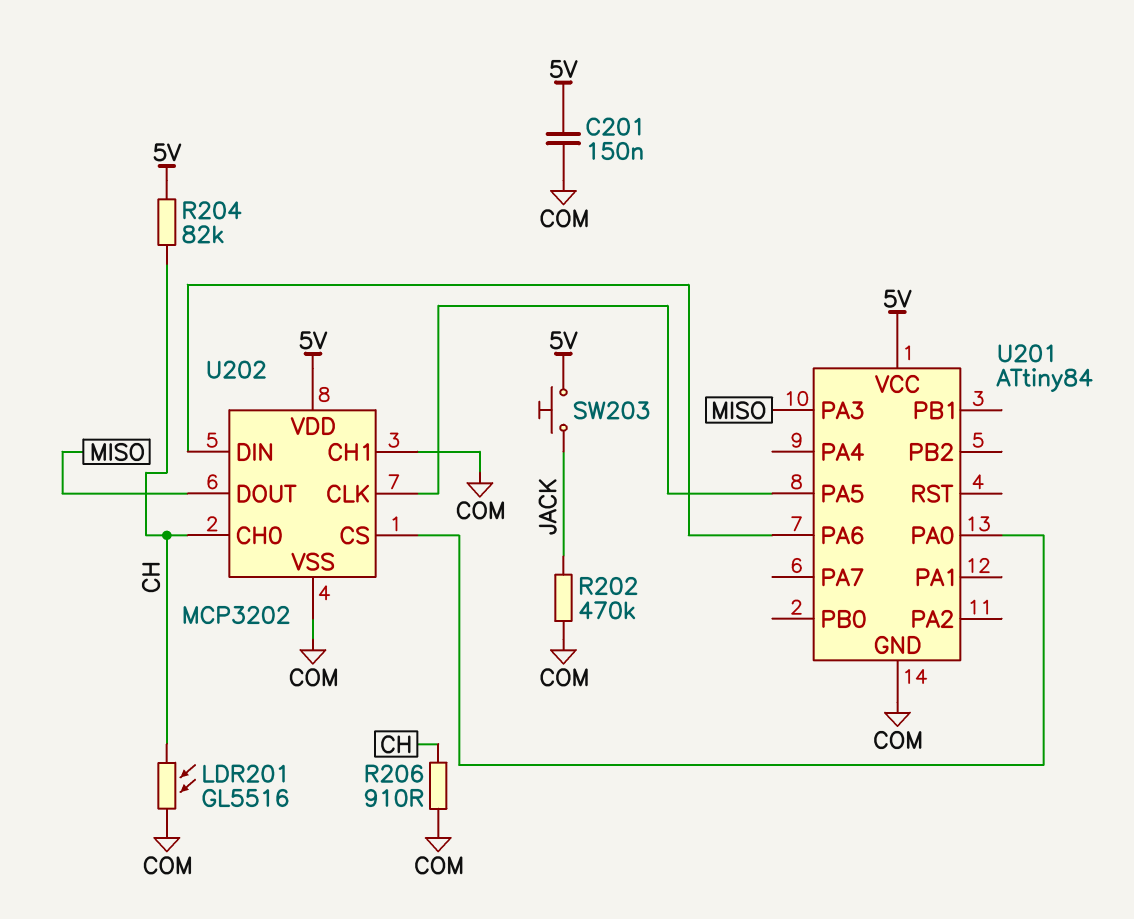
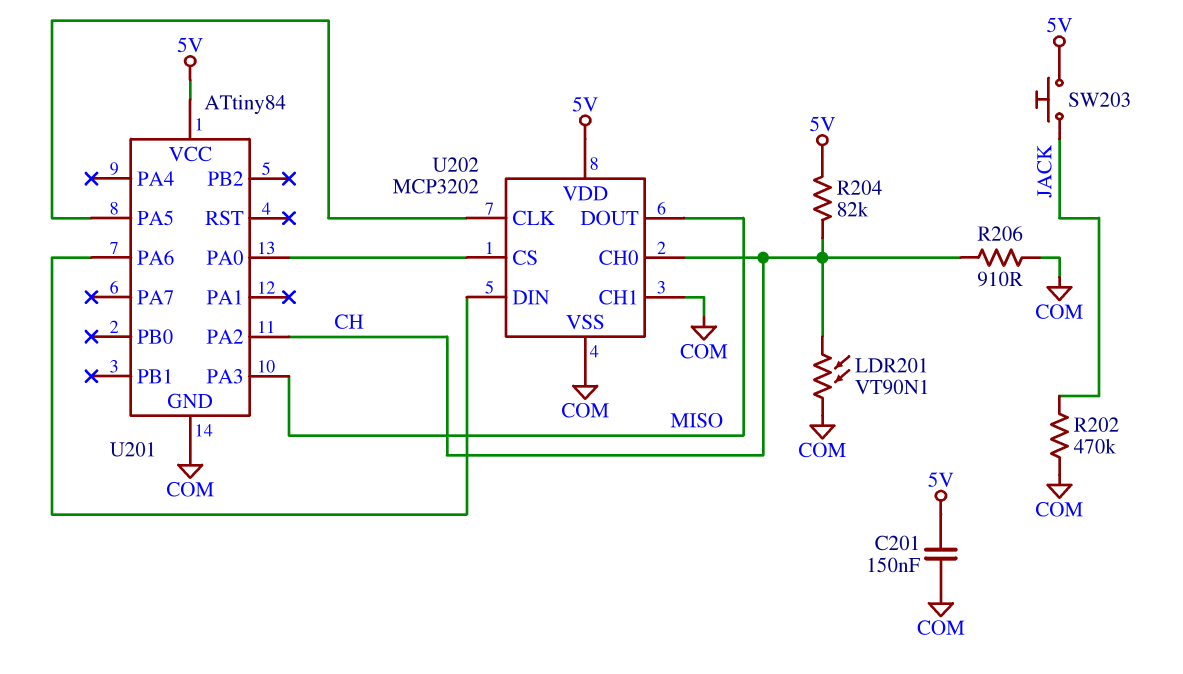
LDR201: GL5516 (CH, COM) -> VT90N1 (CH, COM)
U201 pin PA2: none -> CH

